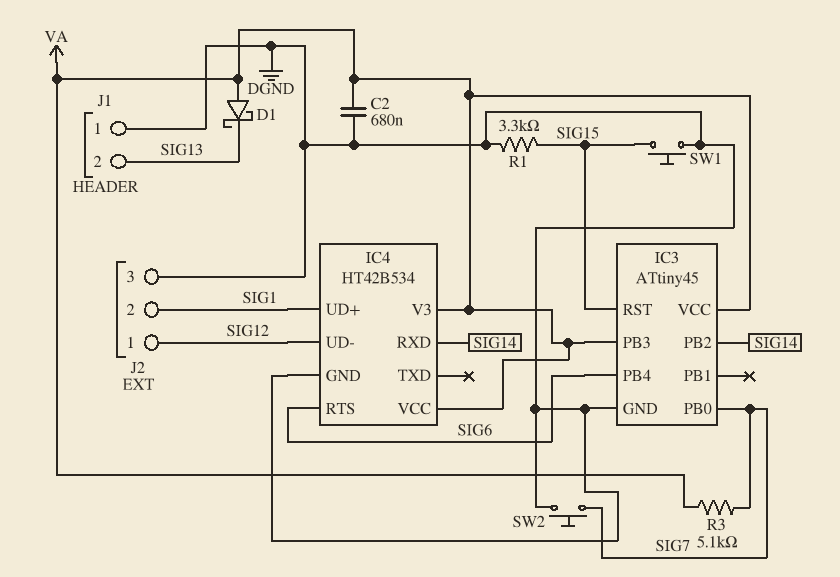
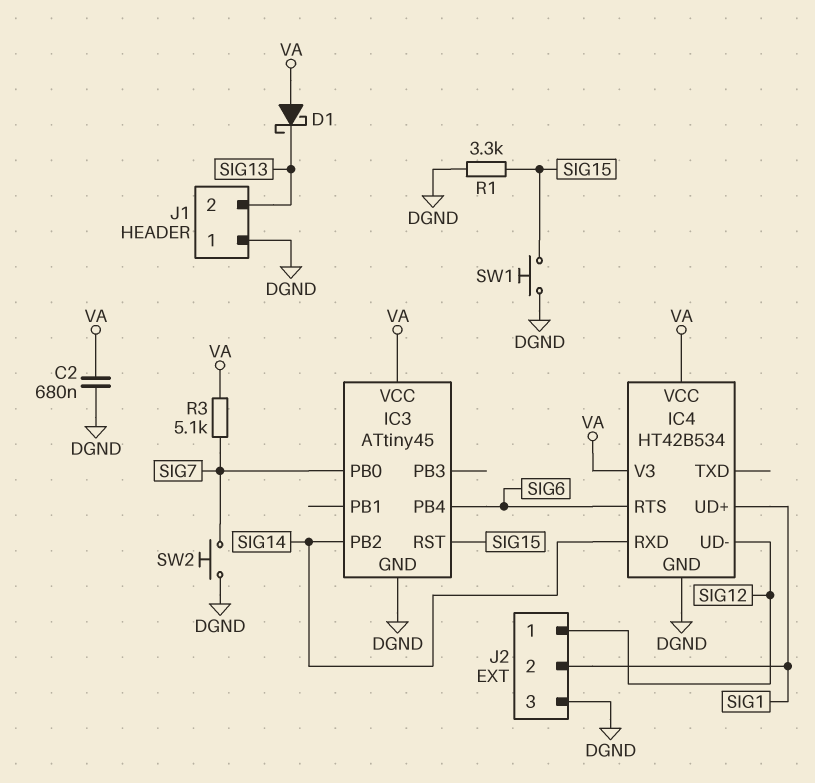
IC3 pin PB3: VA -> none

